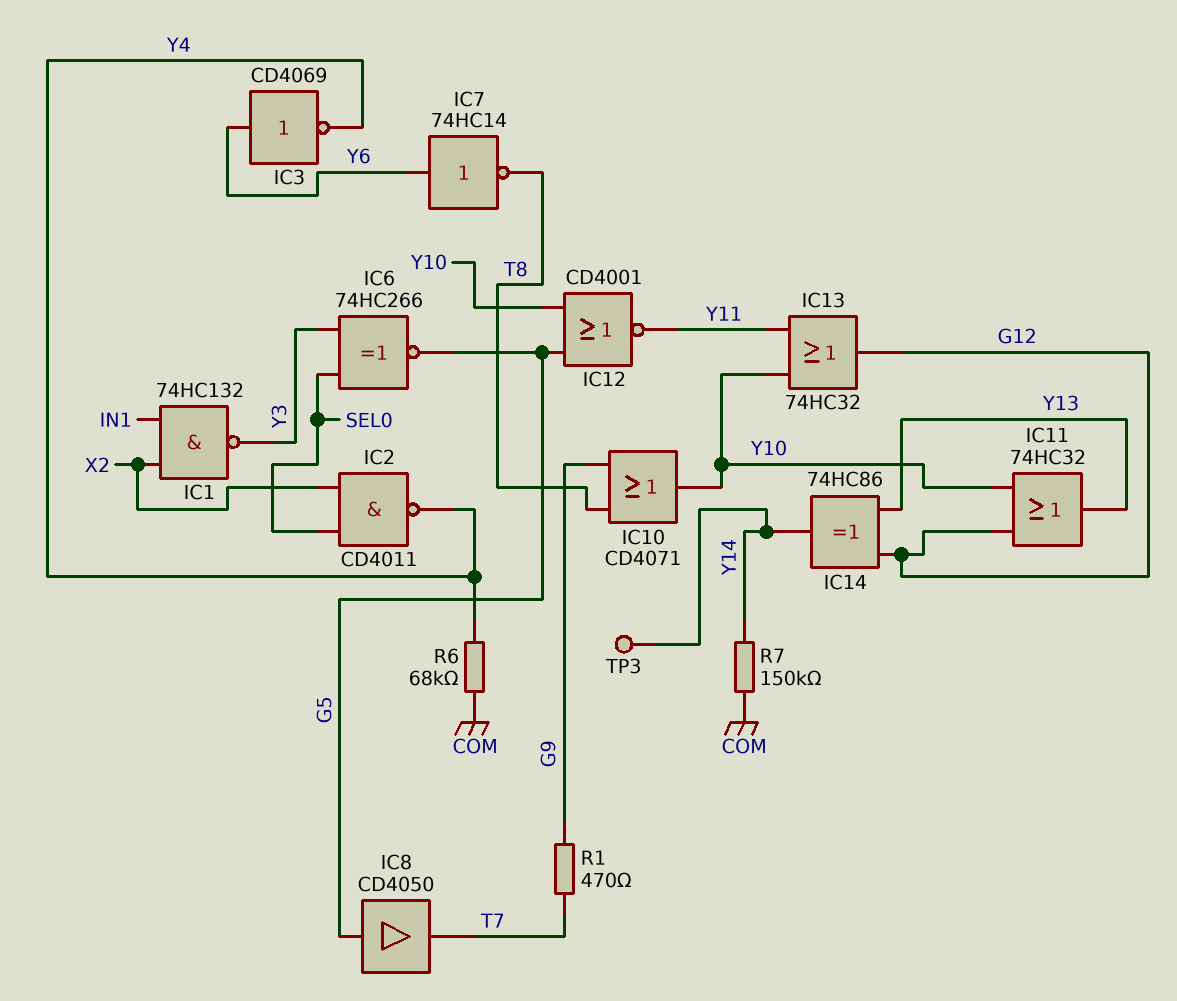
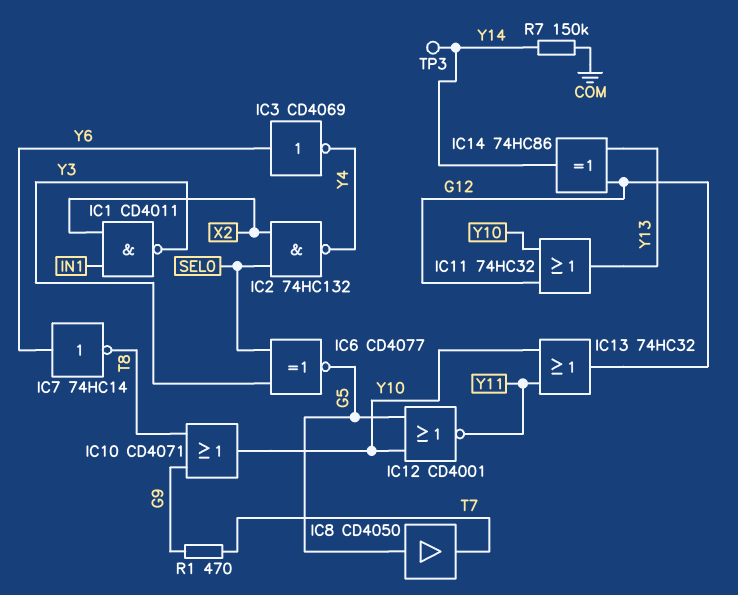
IC1: NAND 74HC132 (in IN1, in X2, out Y3) -> NAND CD4011 (in IN1, in X2, out Y3)
IC2: NAND CD4011 (in SEL0, in X2, out Y4) -> NAND 74HC132 (in SEL0, in X2, out Y4)
IC6: XNOR 74HC266 (in SEL0, in Y3, out G5) -> XNOR CD4077 (in SEL0, in Y3, out G5)
R6: 68k (COM, Y4) -> none

